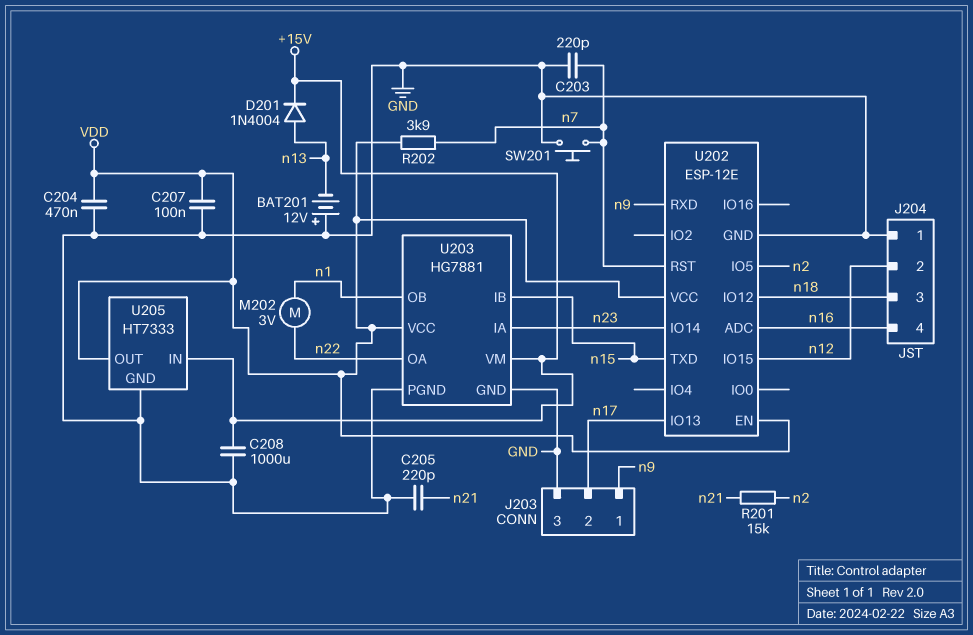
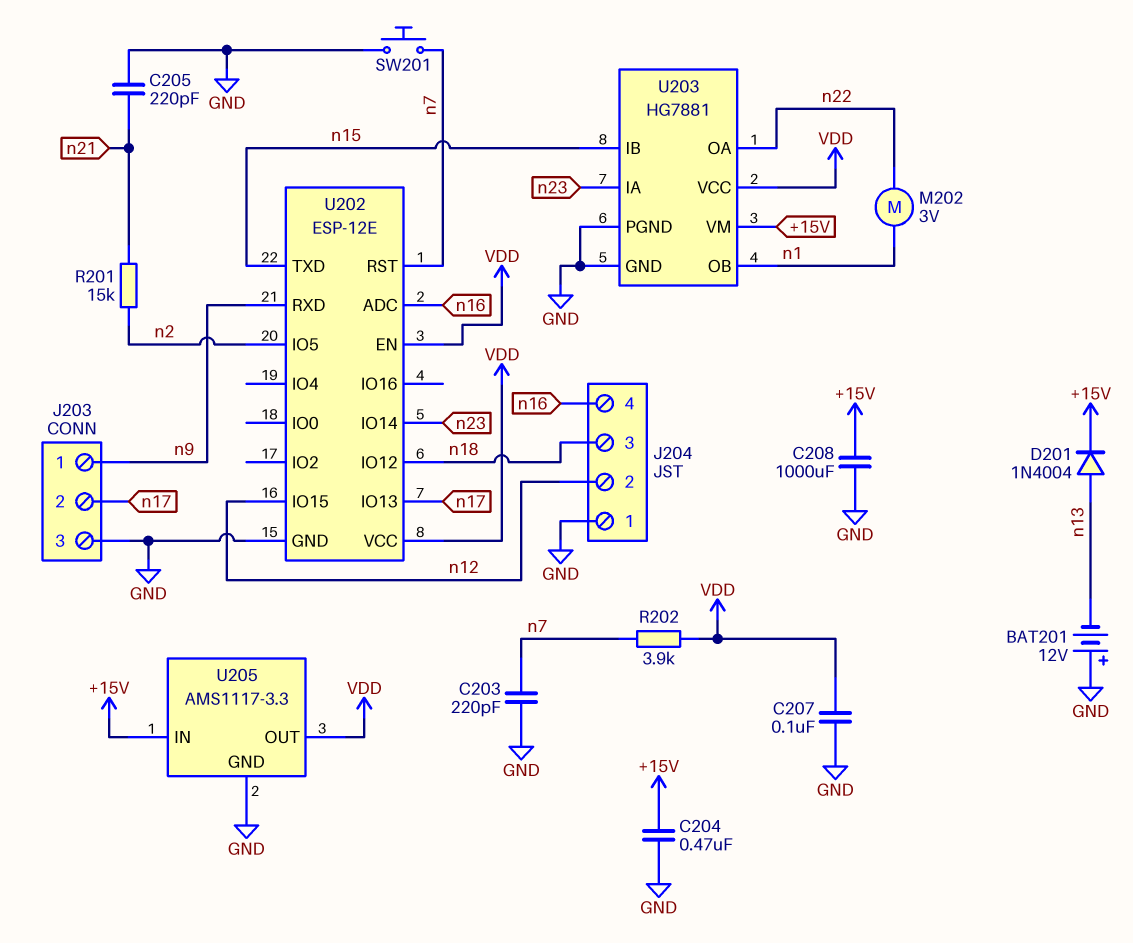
C204: 470nF (GND, VDD) -> 470nF (+15V, GND)
U205: HT7333 -> AMS1117-3.3

